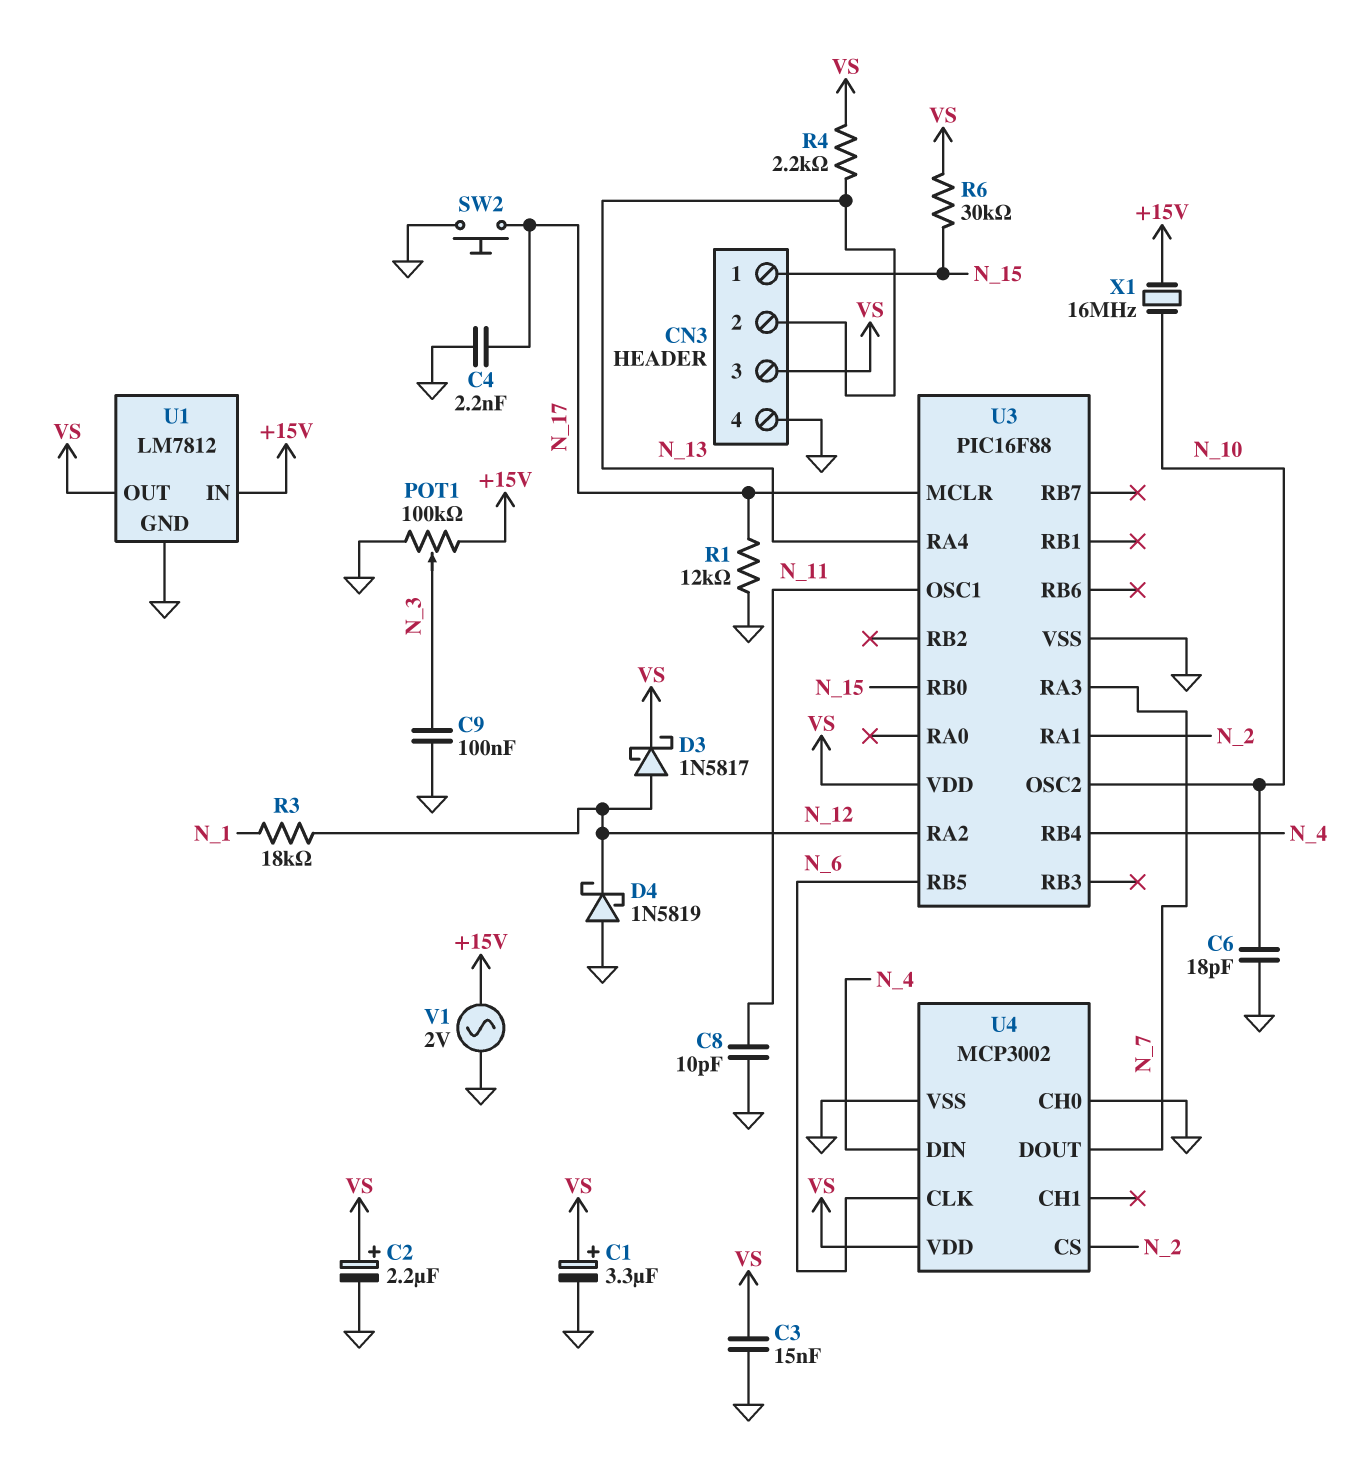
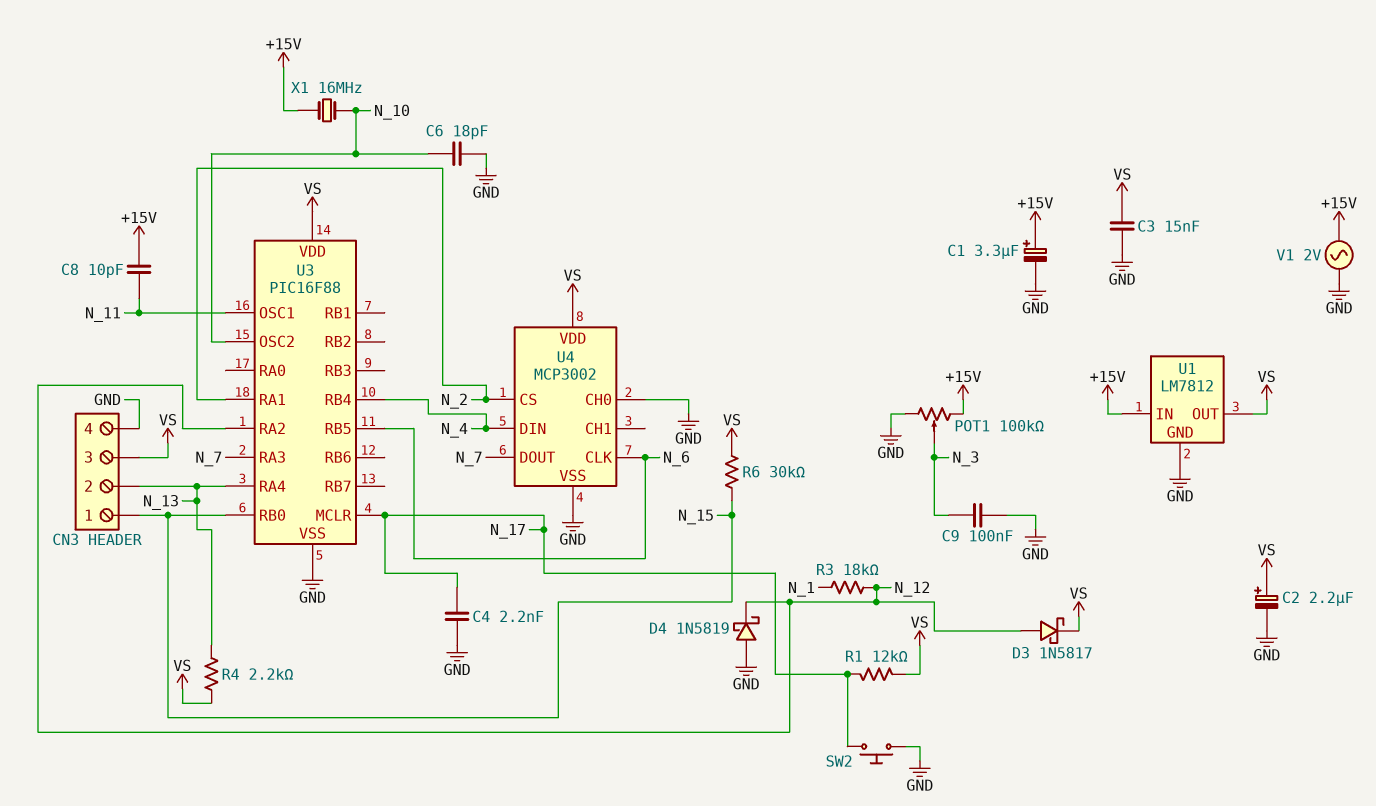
C1: 3.3uF (plus VS, minus GND) -> 3.3uF (plus +15V, minus GND)
C8: 10pF (GND, N_11) -> 10pF (+15V, N_11)
R1: 12k (GND, N_17) -> 12k (N_17, VS)

